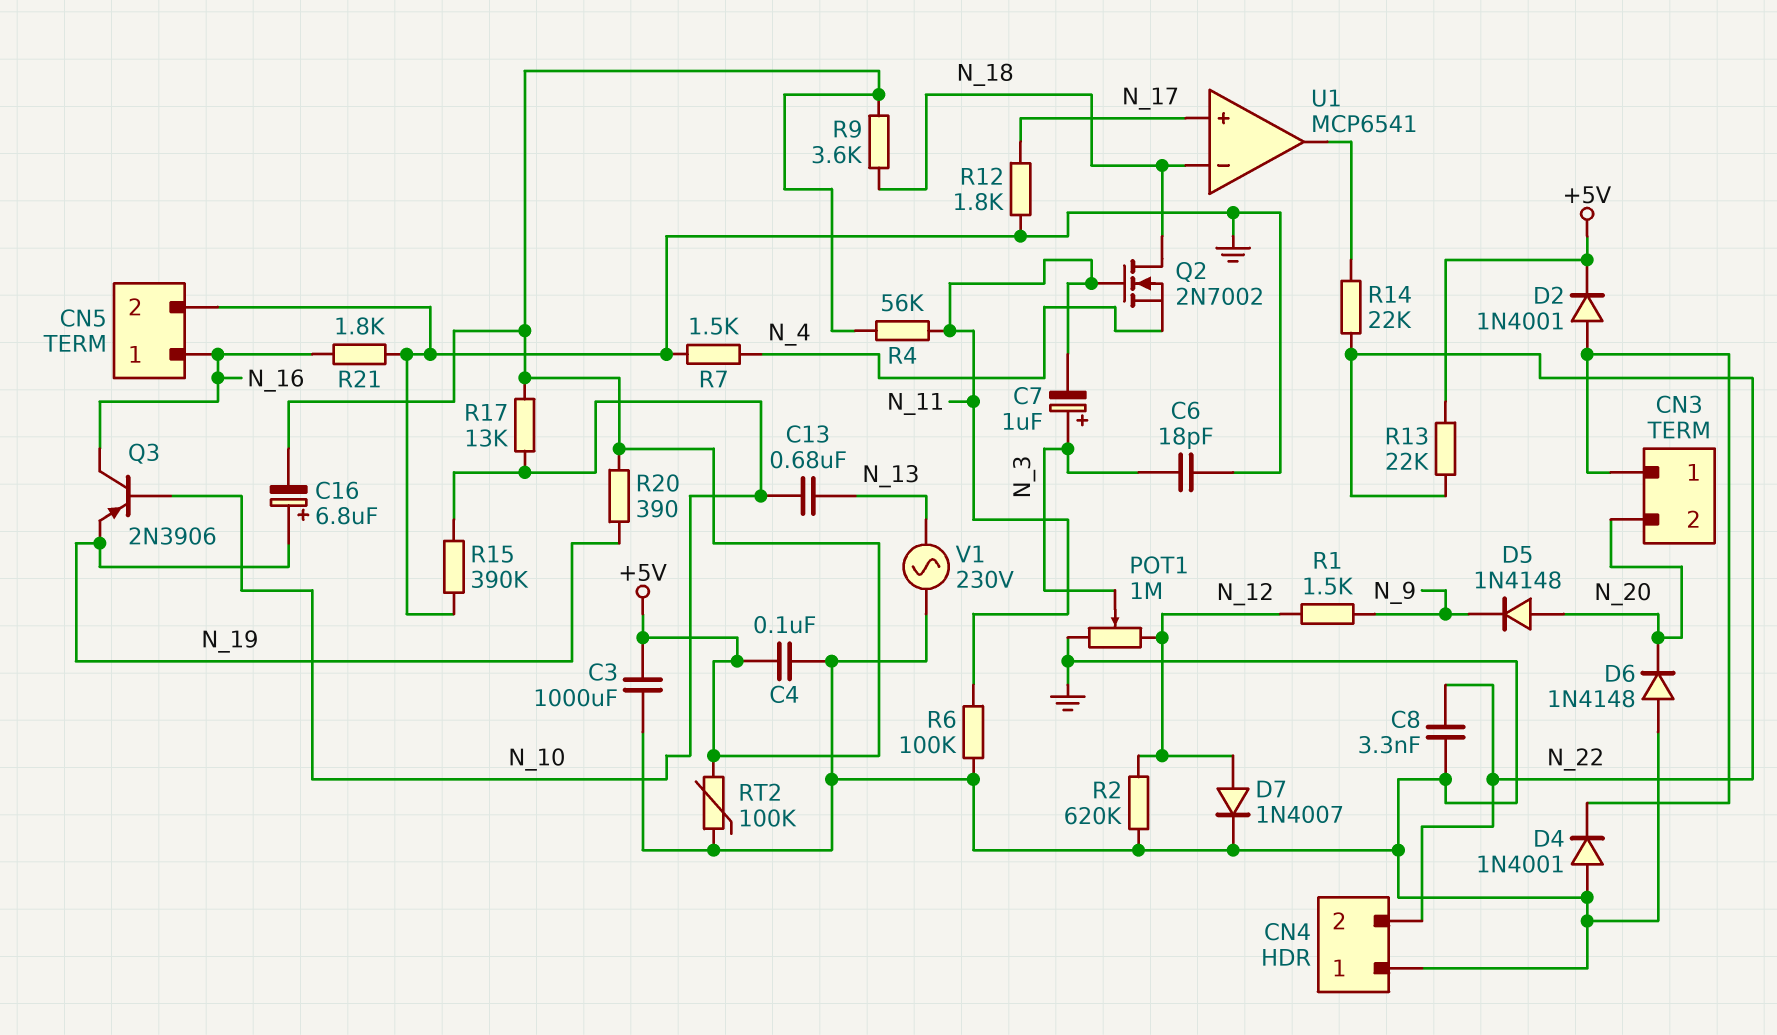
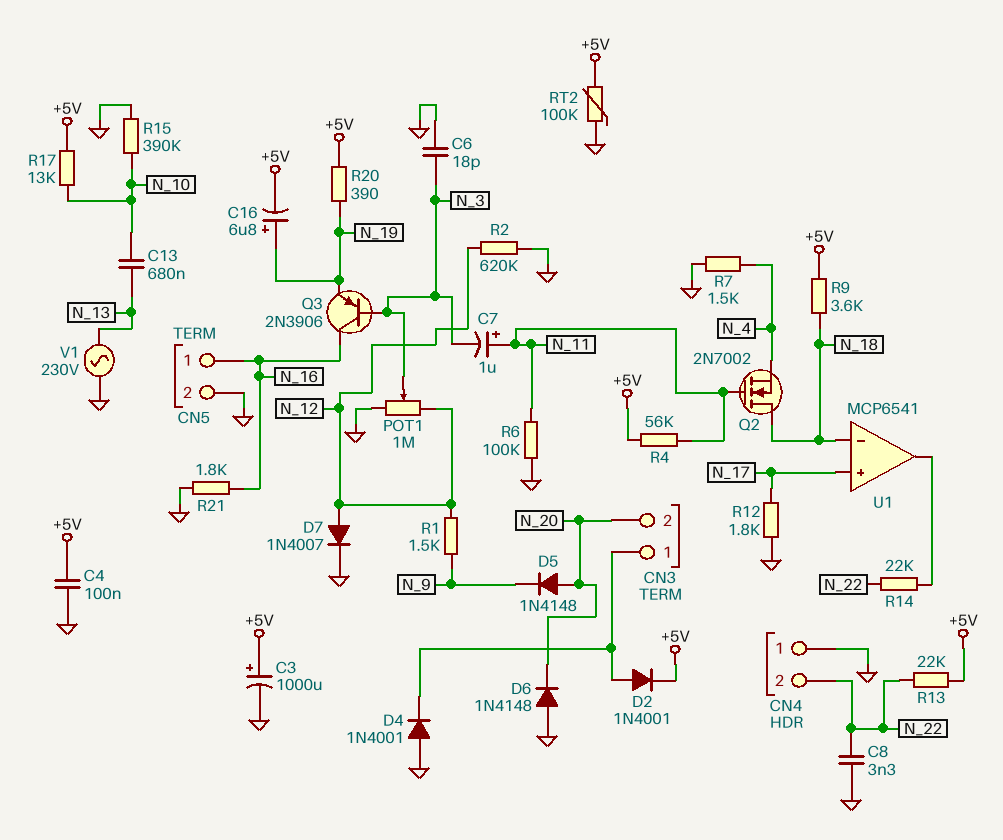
C3: 1000uF (+5V, GND) -> 1000uF (plus +5V, minus GND)
C7: 1uF (plus N_3, minus N_11) -> 1uF (plus N_11, minus N_3)
Q3: PNP 2N3906 (B N_10, C N_16, E N_19) -> PNP 2N3906 (B N_3, C N_16, E N_19)

